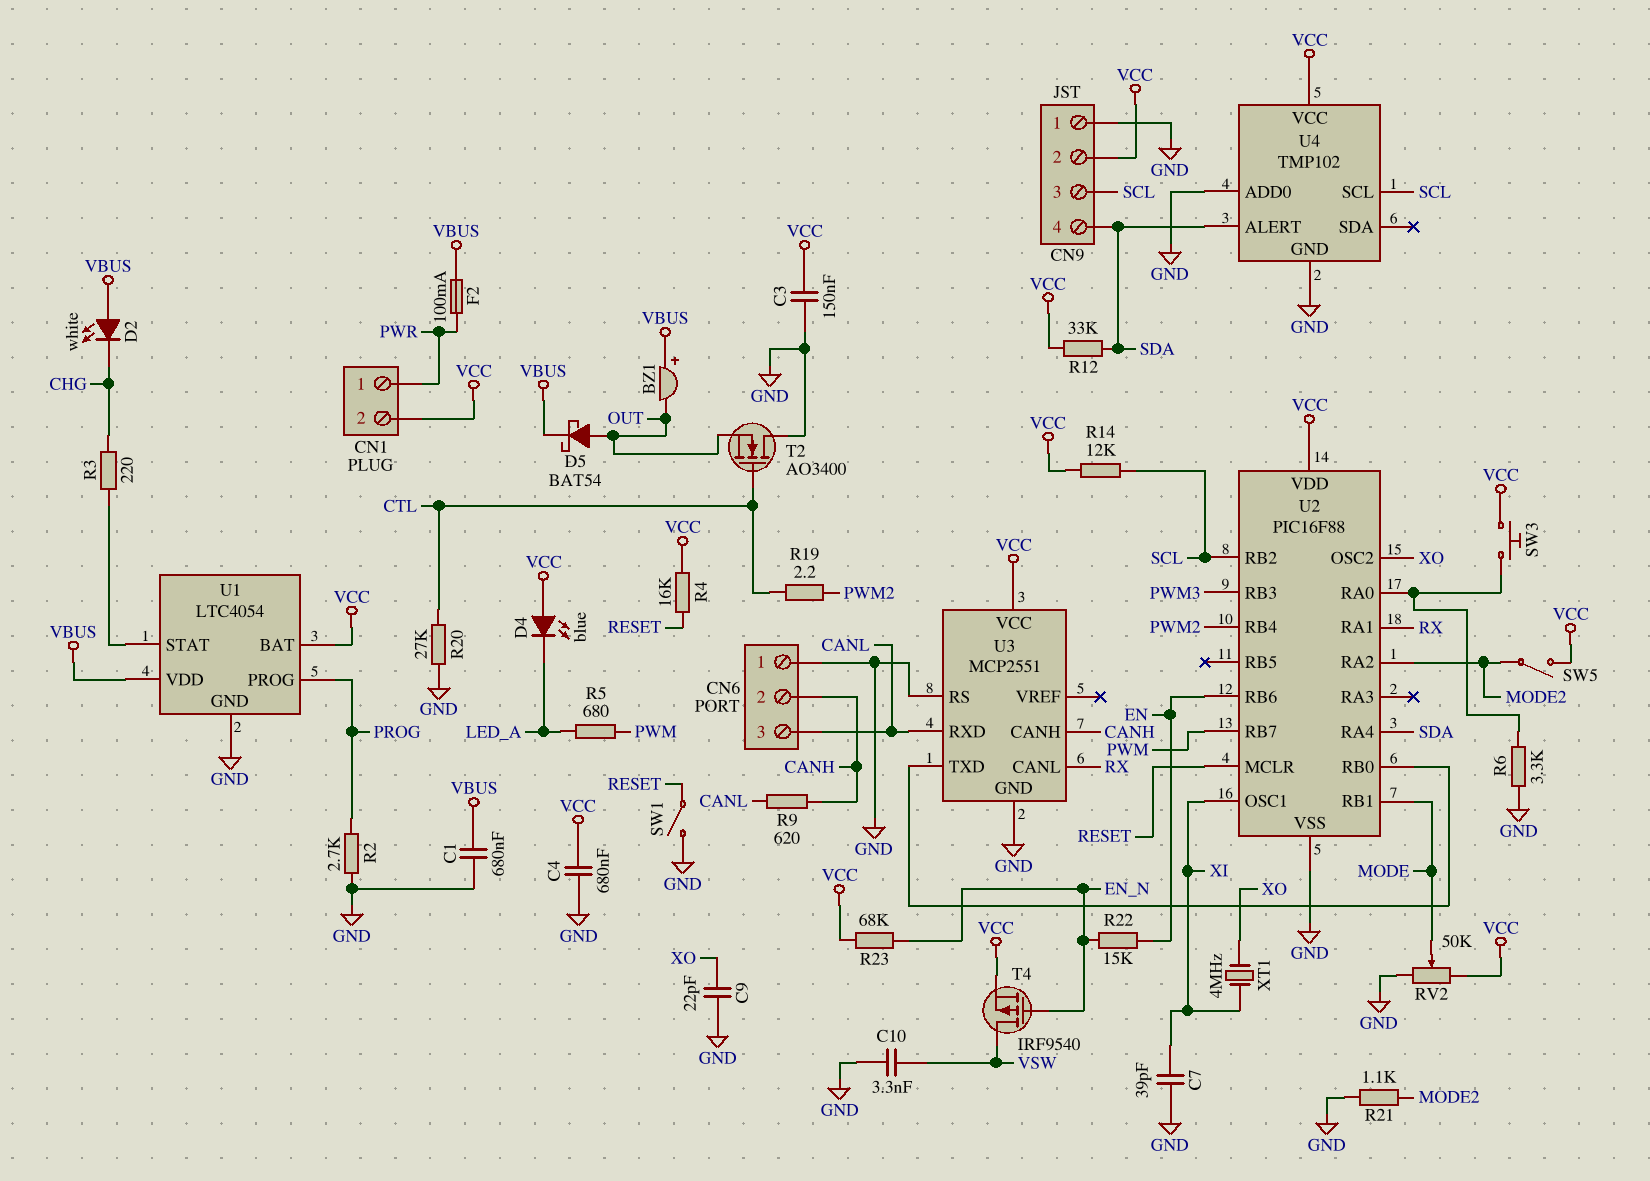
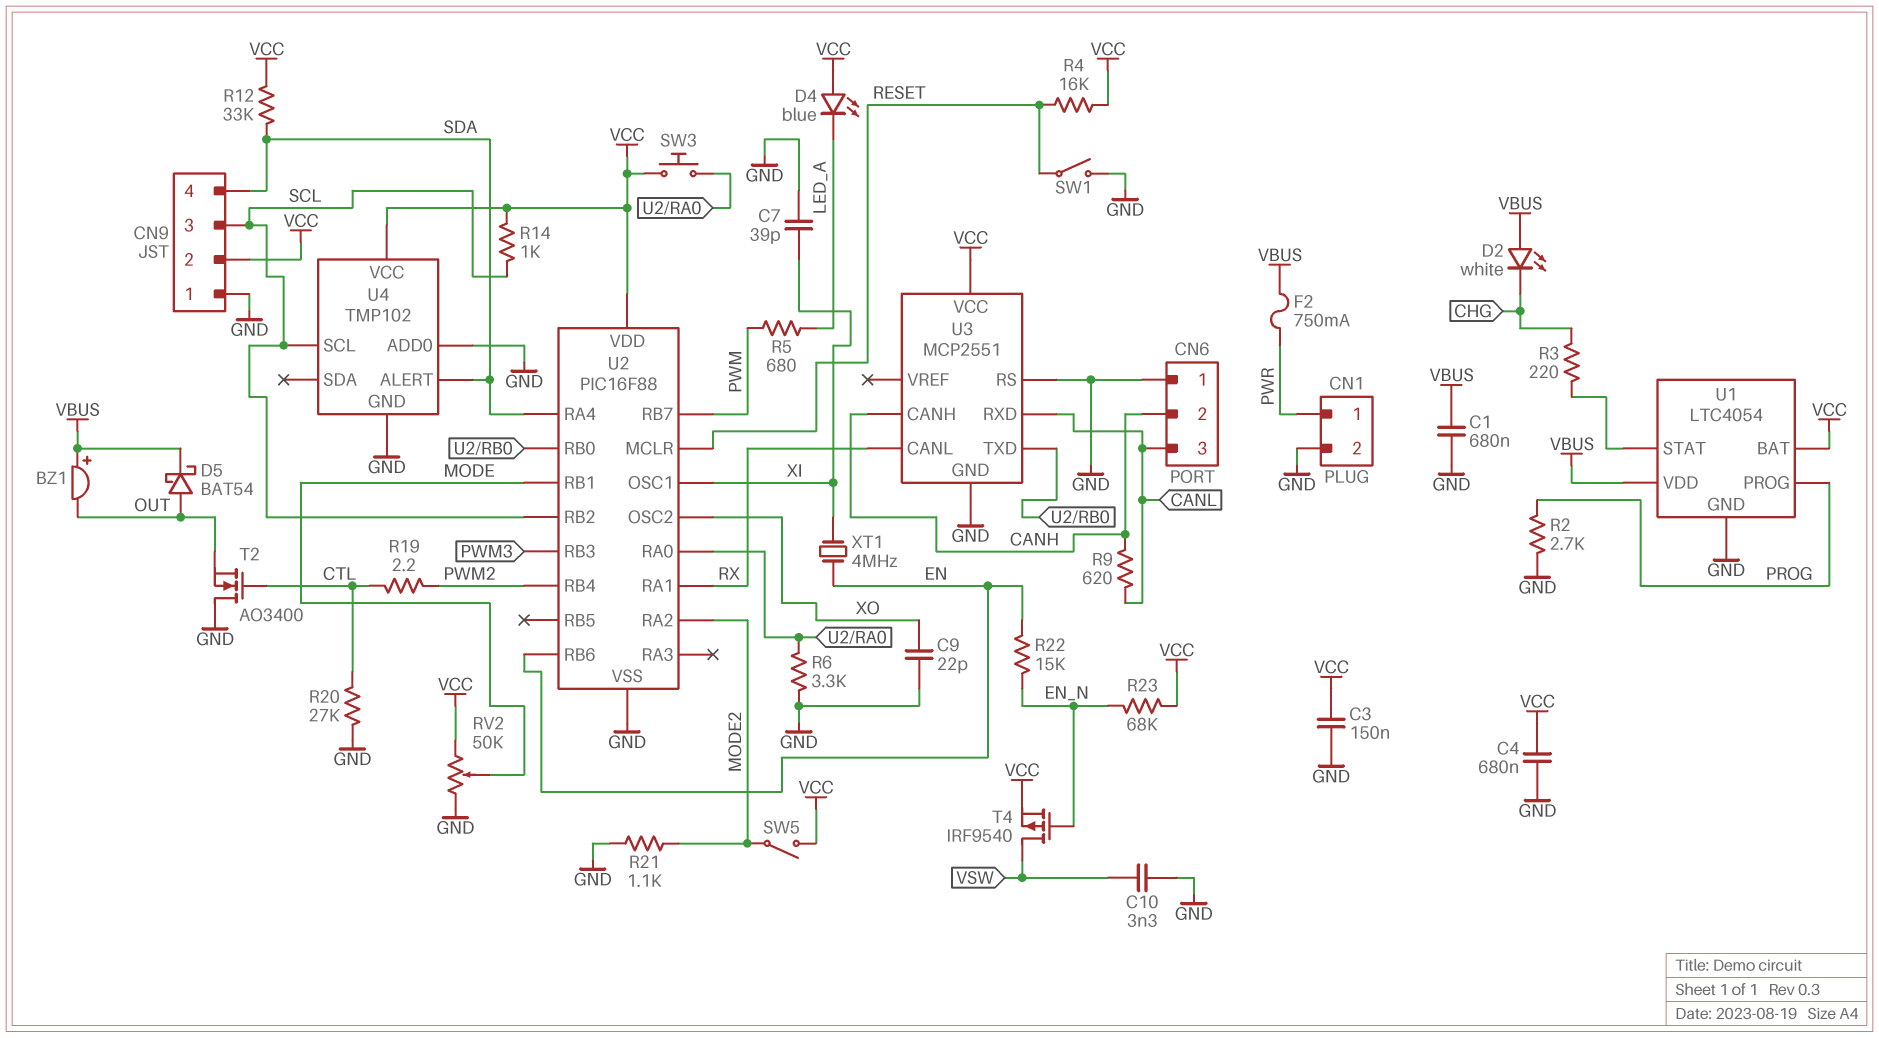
CN1 pin 2: VCC -> GND
F2: 100mA (PWR, VBUS) -> 750mA (PWR, VBUS)
R14: 12k (SCL, VCC) -> 1k (SCL, VCC)
XT1: 4MHz (XI, XO) -> 4MHz (EN, XI)

